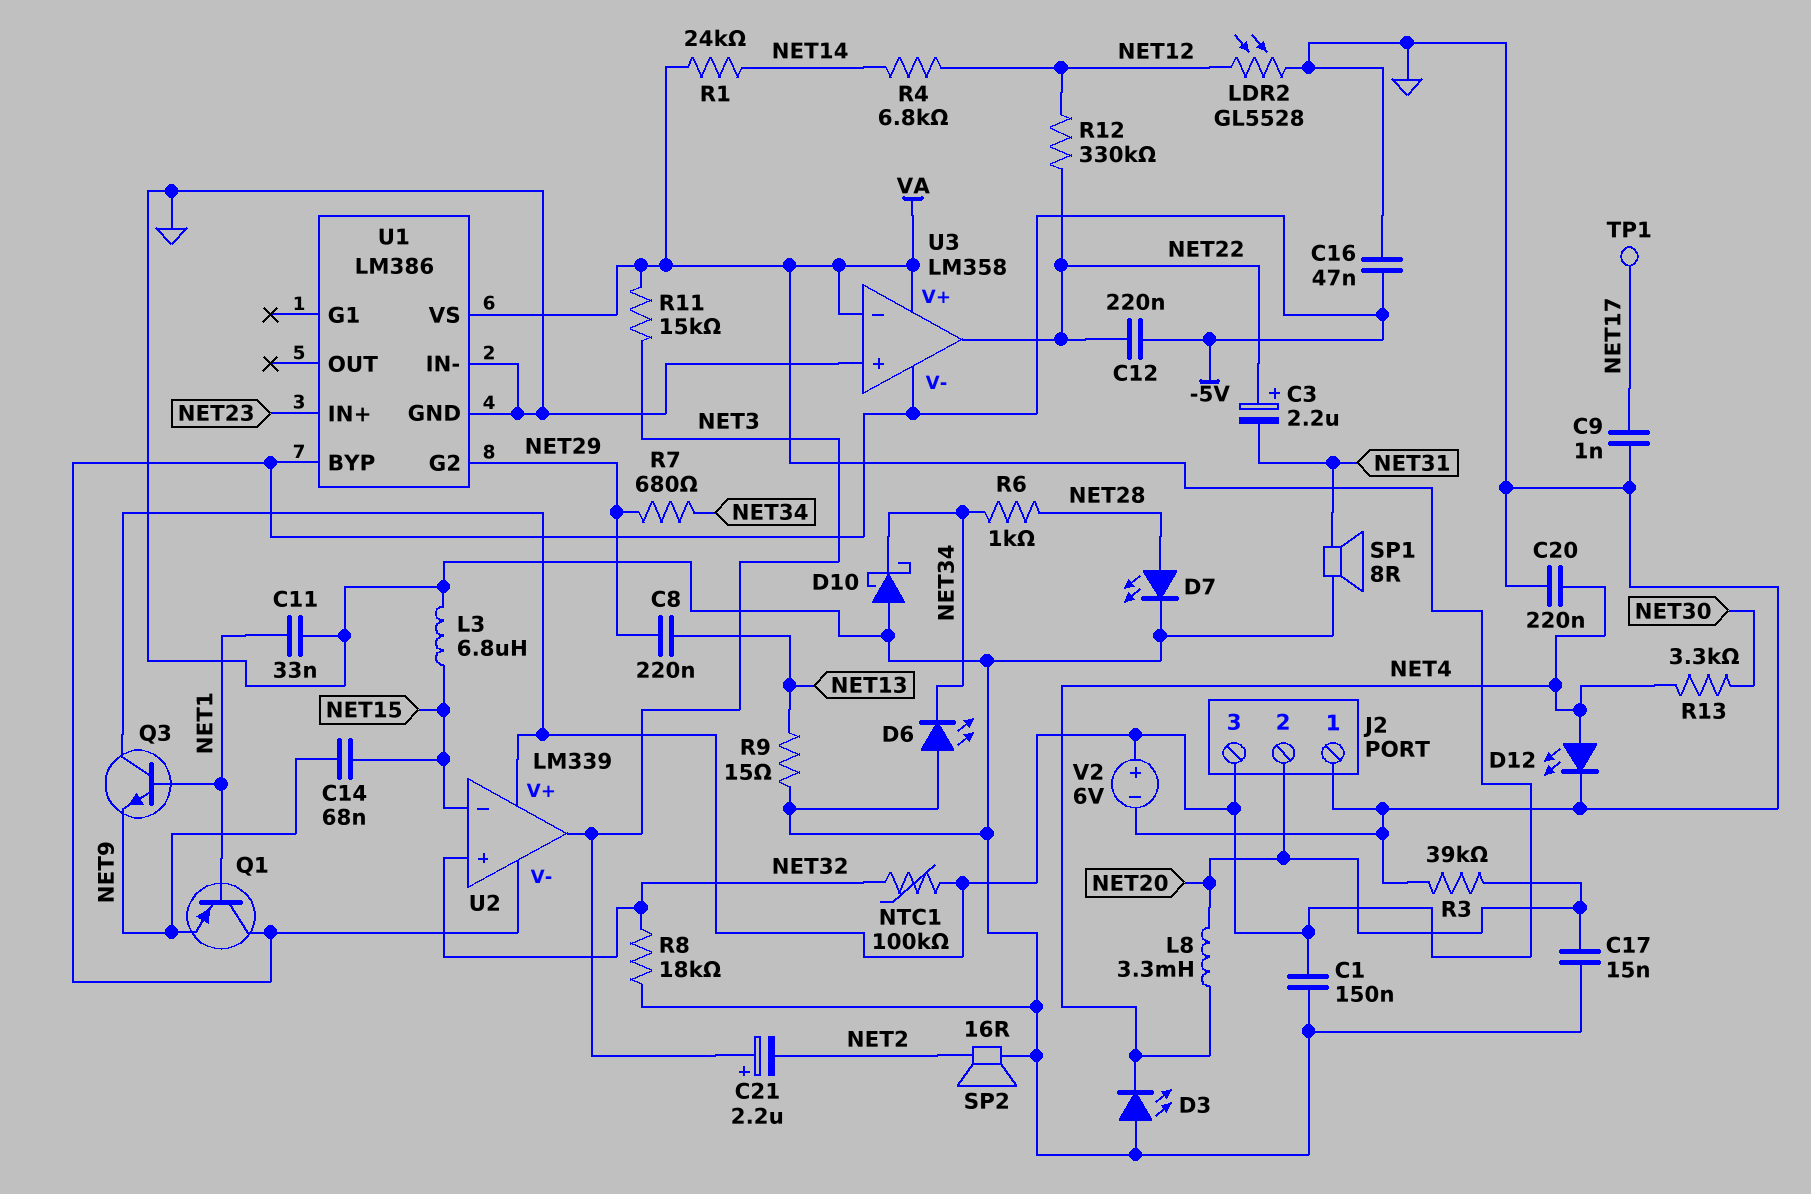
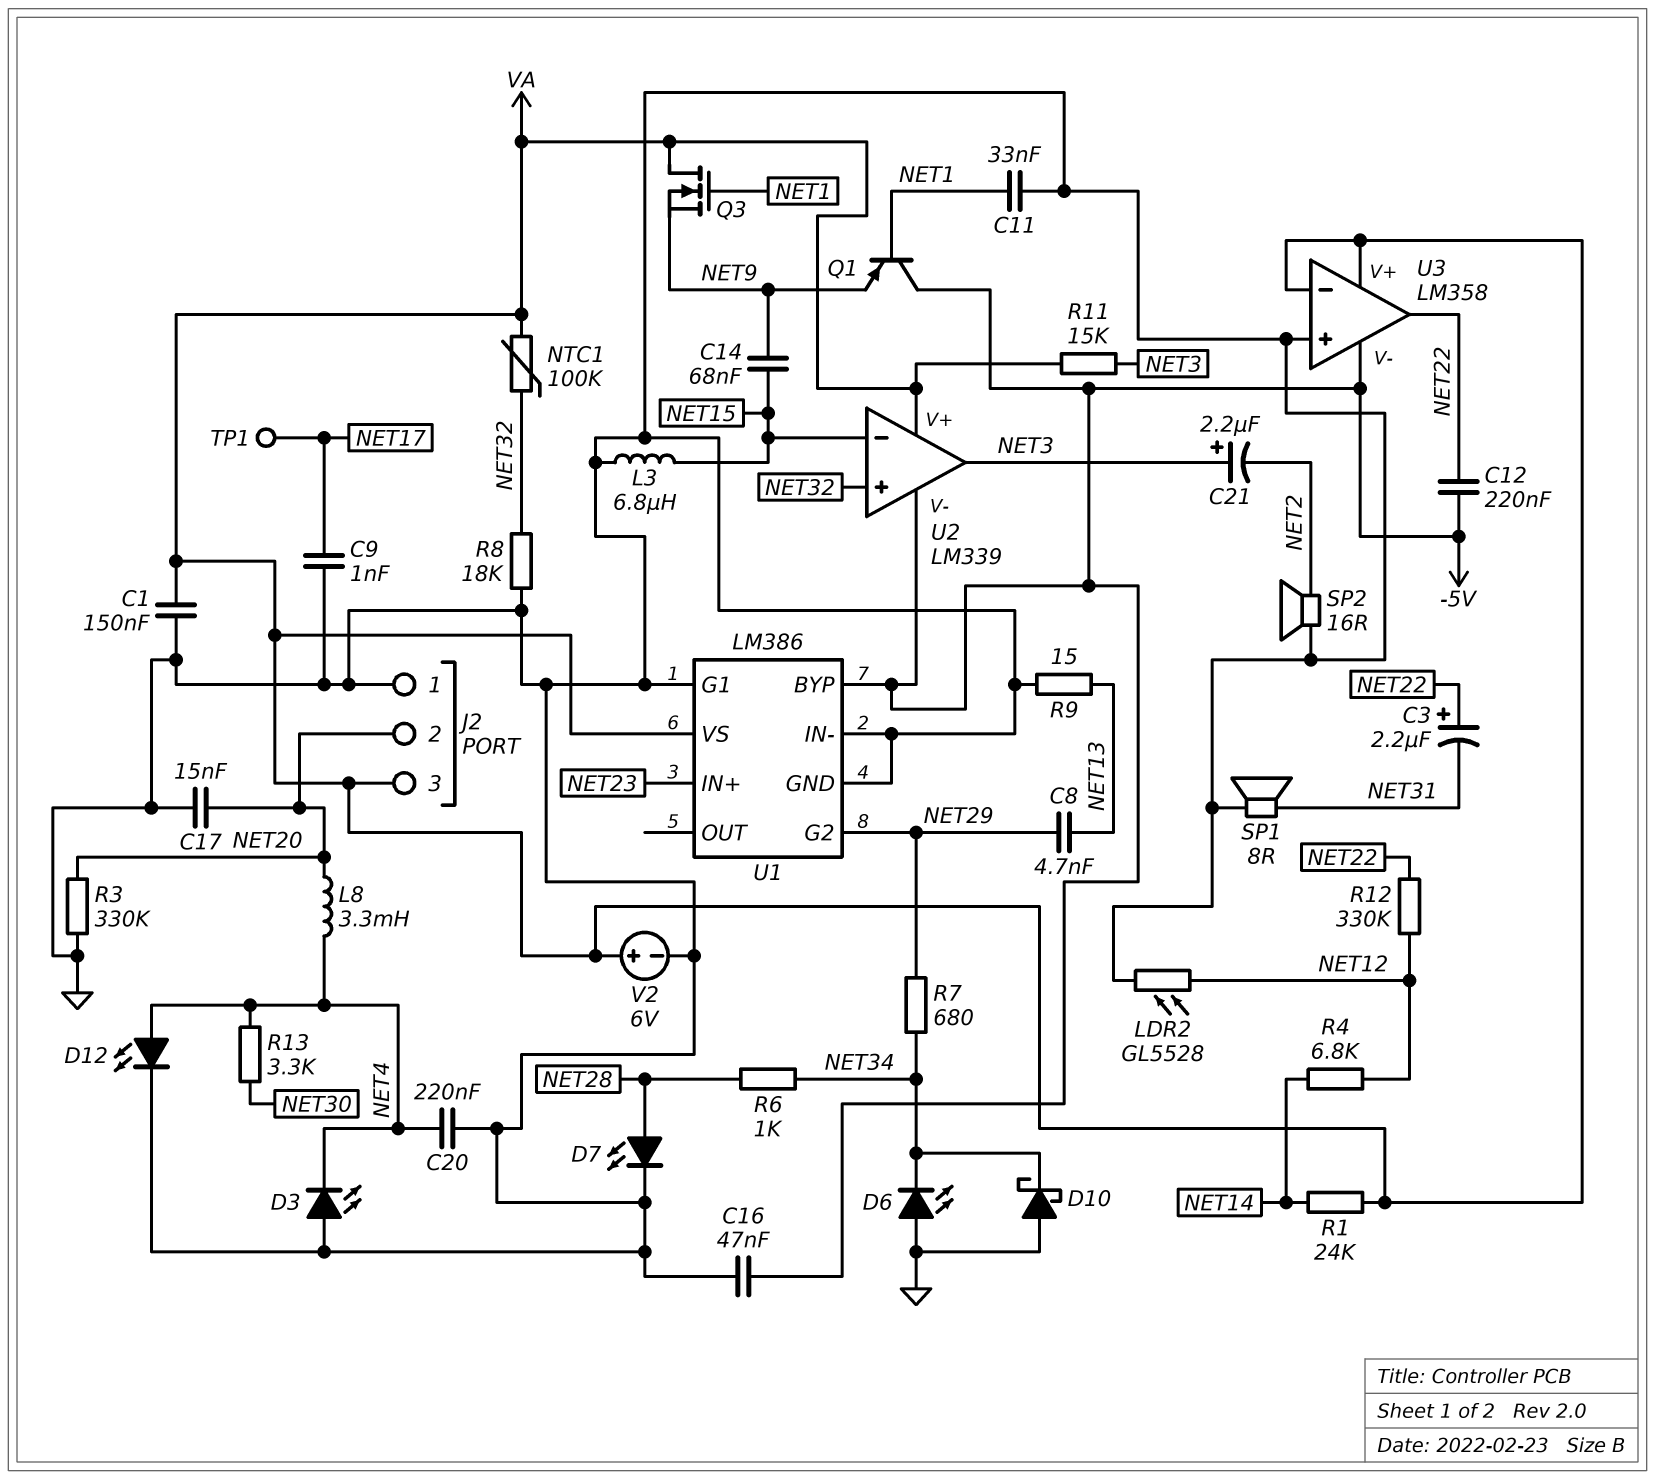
C8: 220nF (NET13, NET29) -> 4.7nF (NET13, NET29)
Q3: NPN (B NET1, C VA, E NET9) -> NMOS (G NET1, D VA, S NET9)
R3: 39k (GND, NET20) -> 330k (GND, NET20)
U1 pin G1: none -> GND

